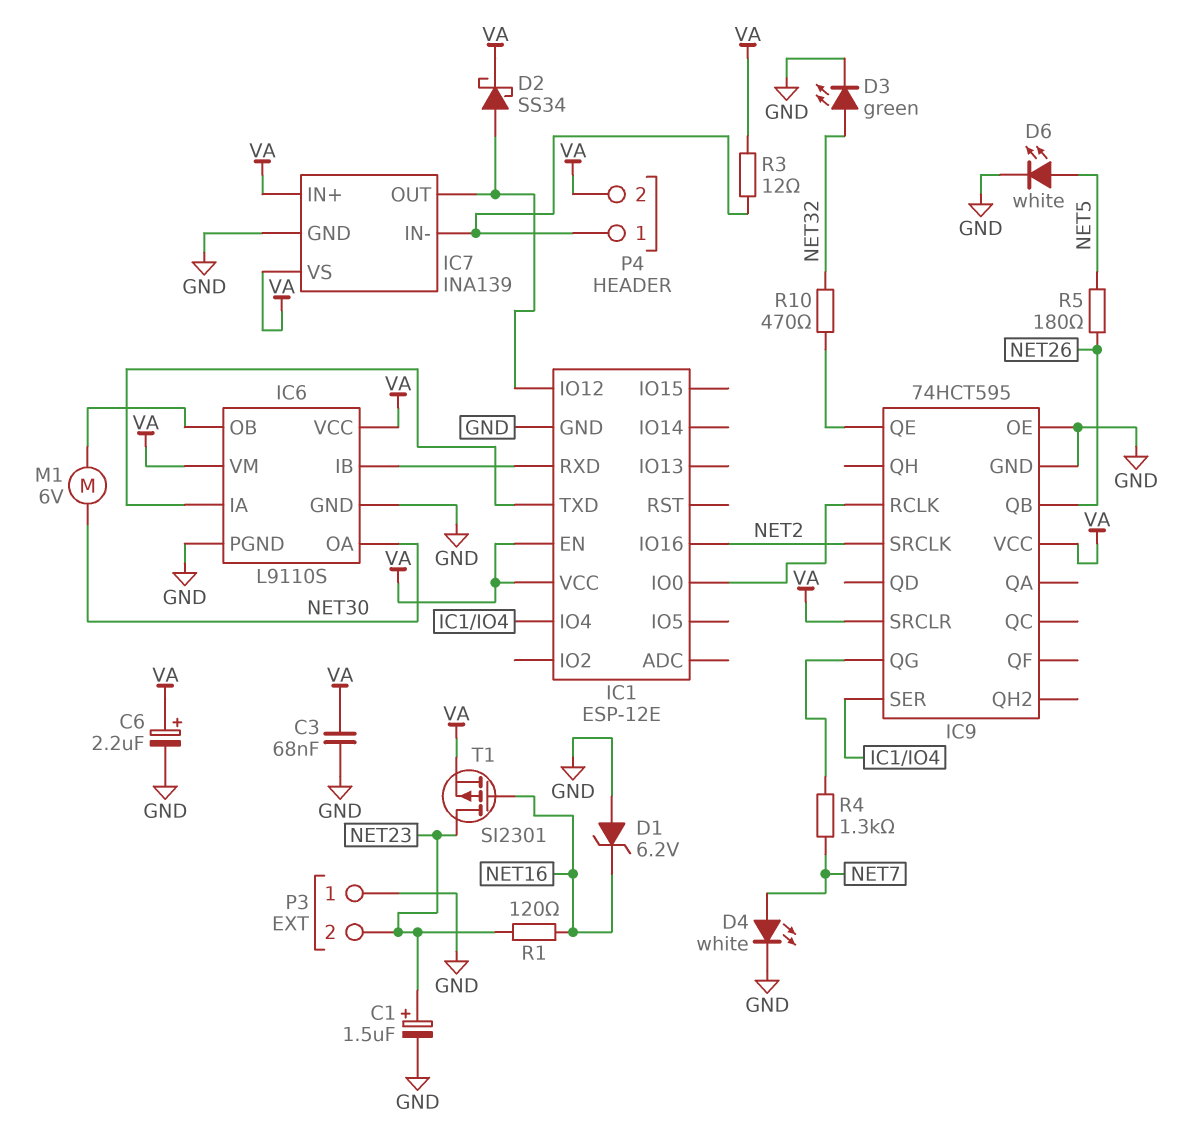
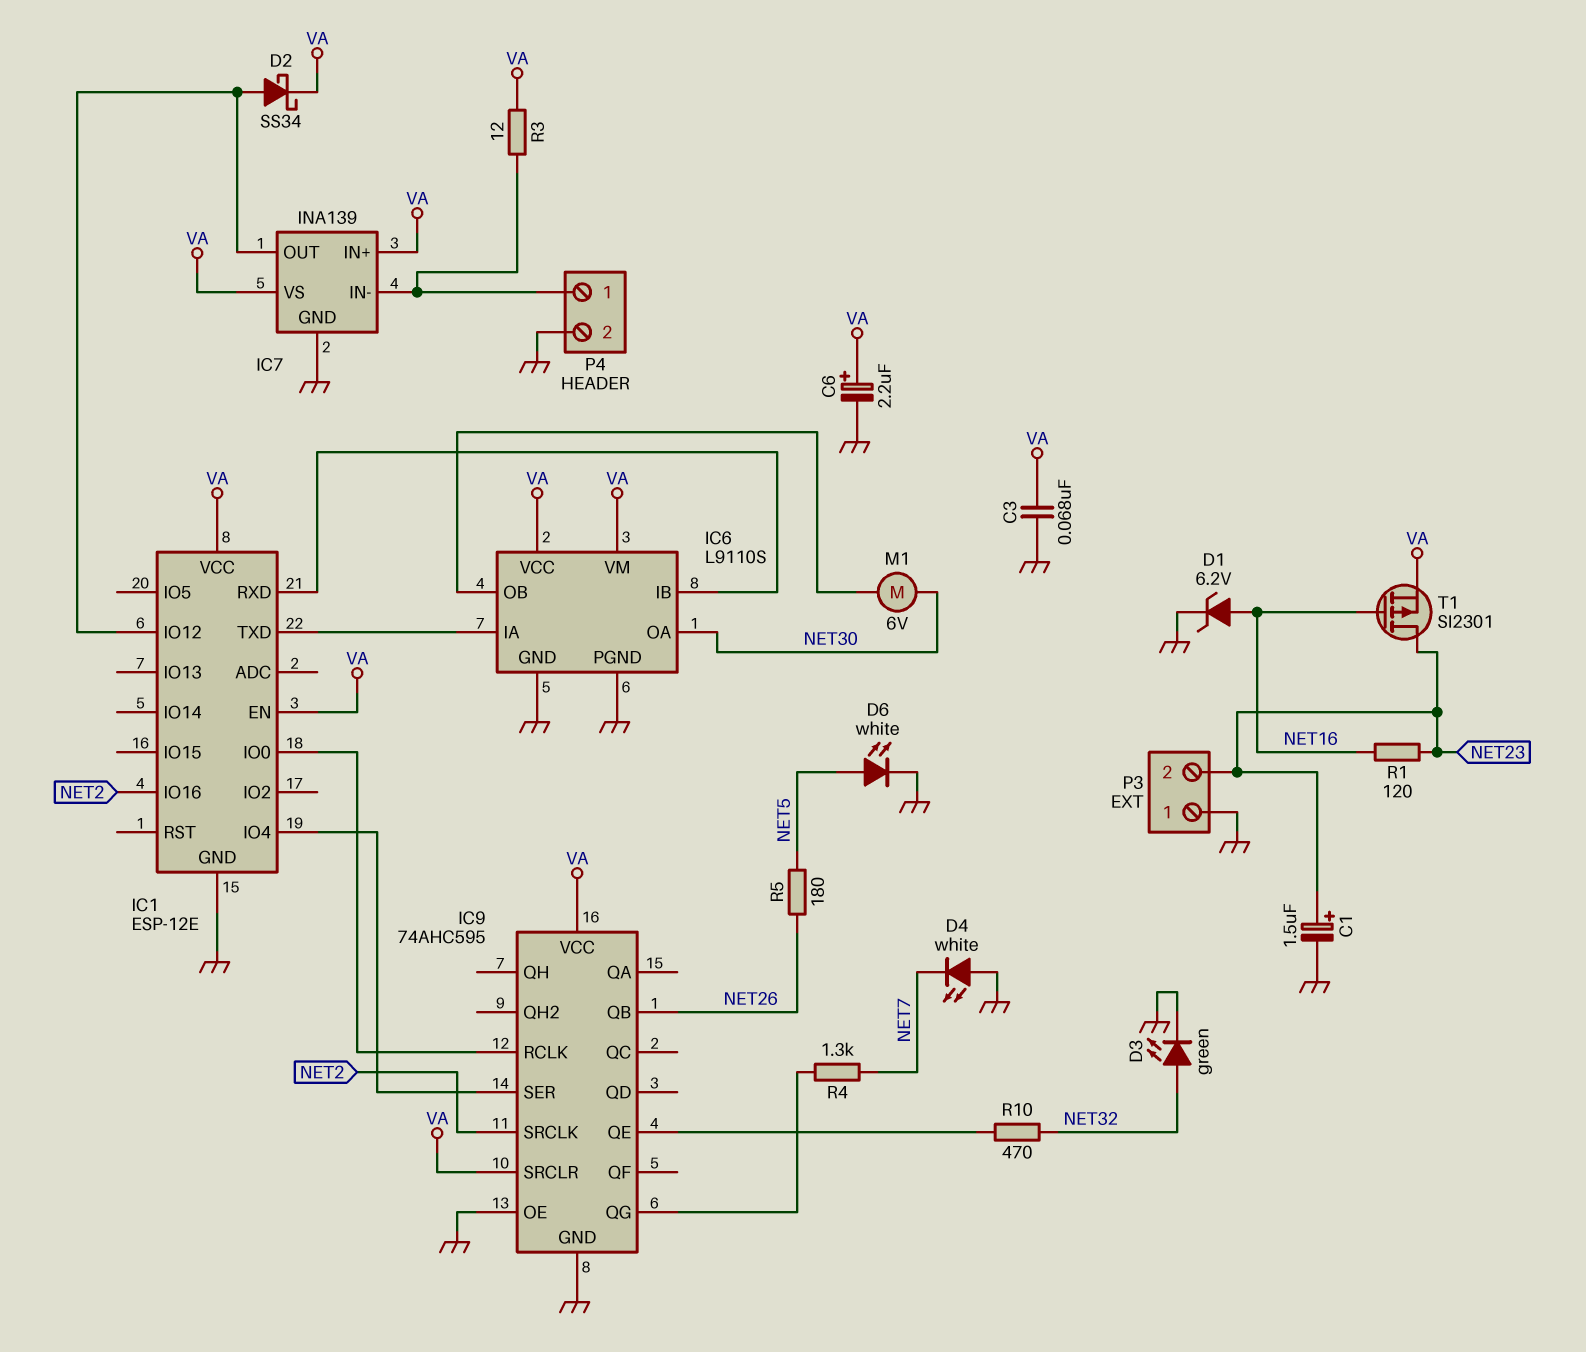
D1: zener 6.2V (A GND, K NET16) -> zener 6.2V (A NET16, K GND)
D4: LED white (A NET7, K GND) -> LED white (A GND, K NET7)
IC9: 74HCT595 -> 74AHC595
P4 pin 2: VA -> GND

